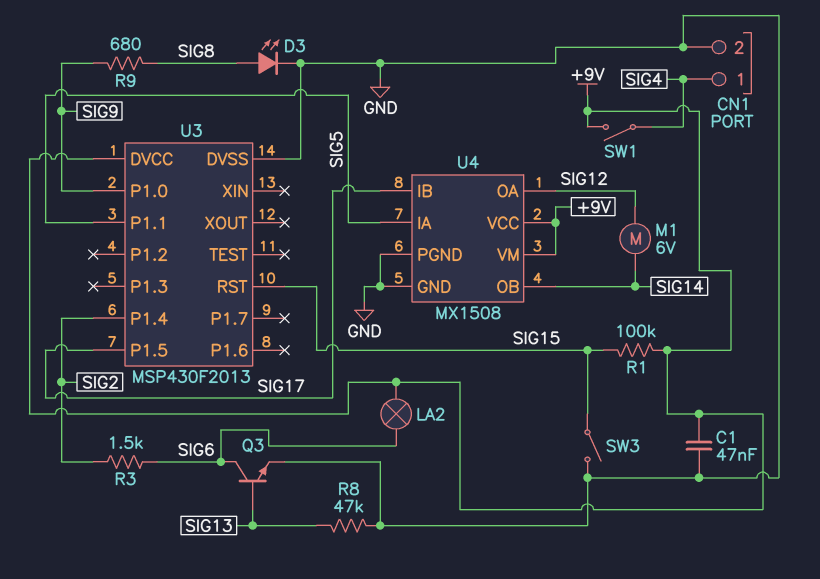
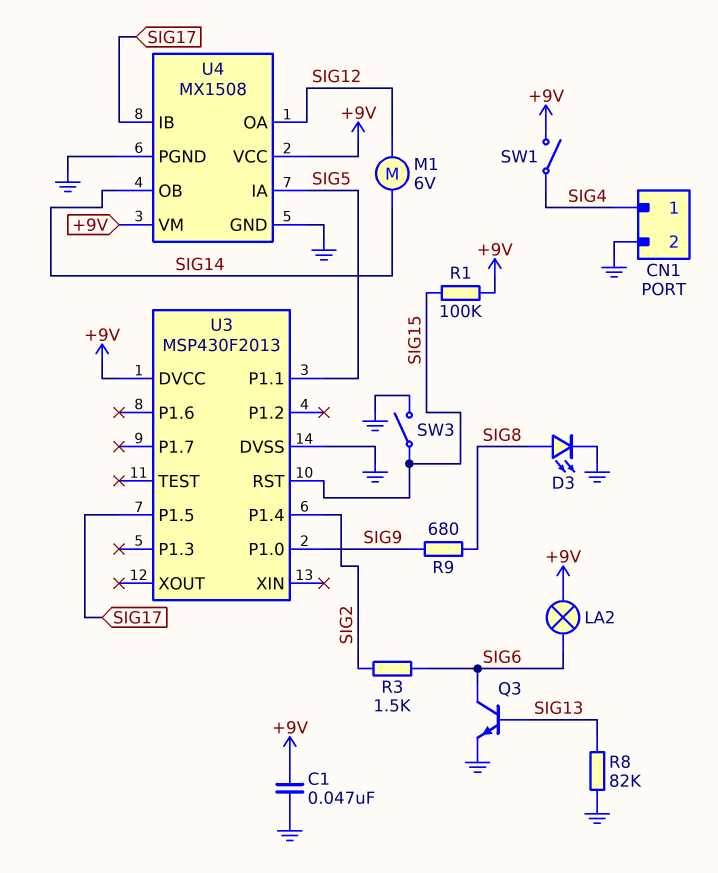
R8: 47k (GND, SIG13) -> 82k (GND, SIG13)

